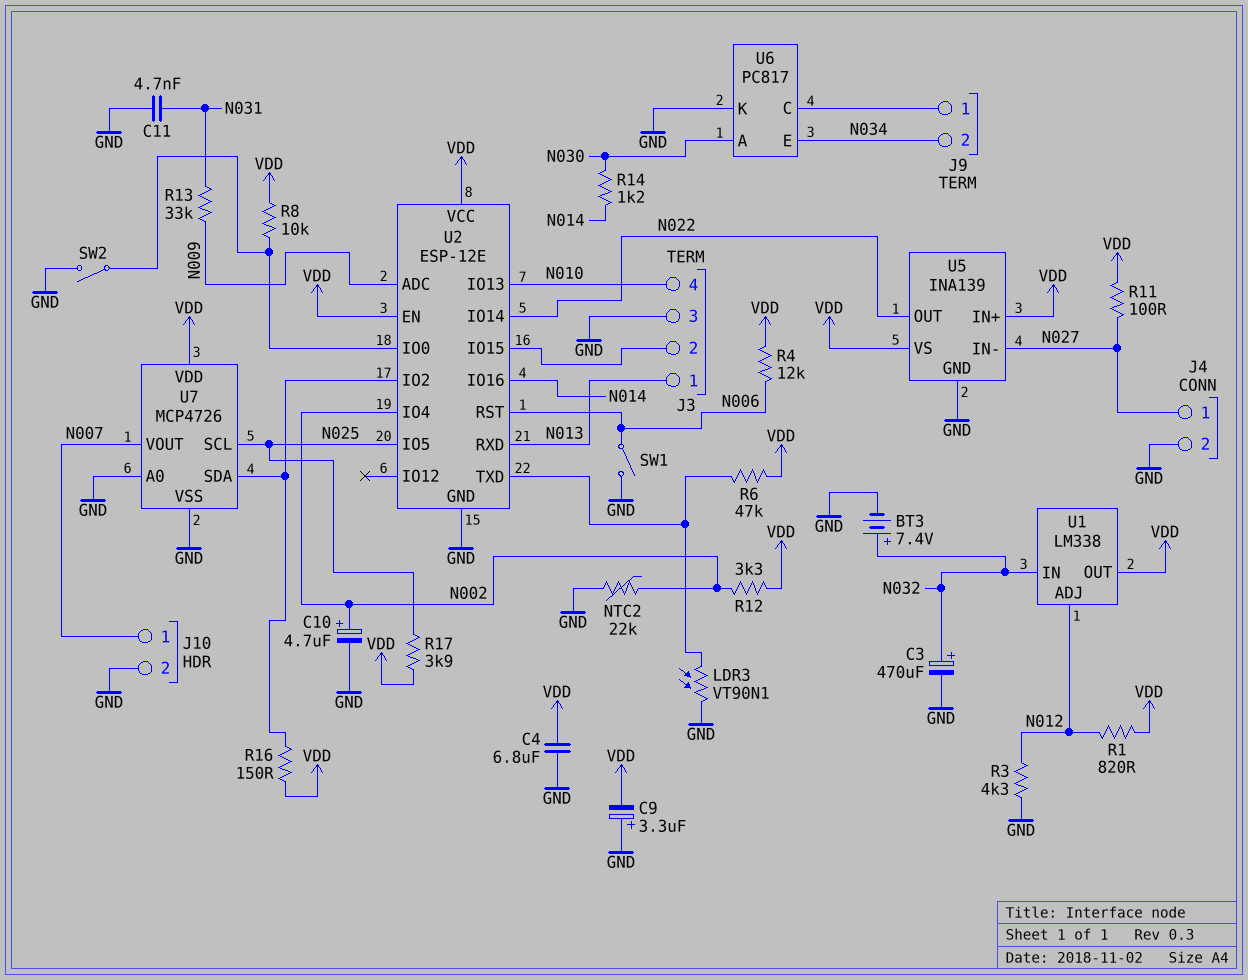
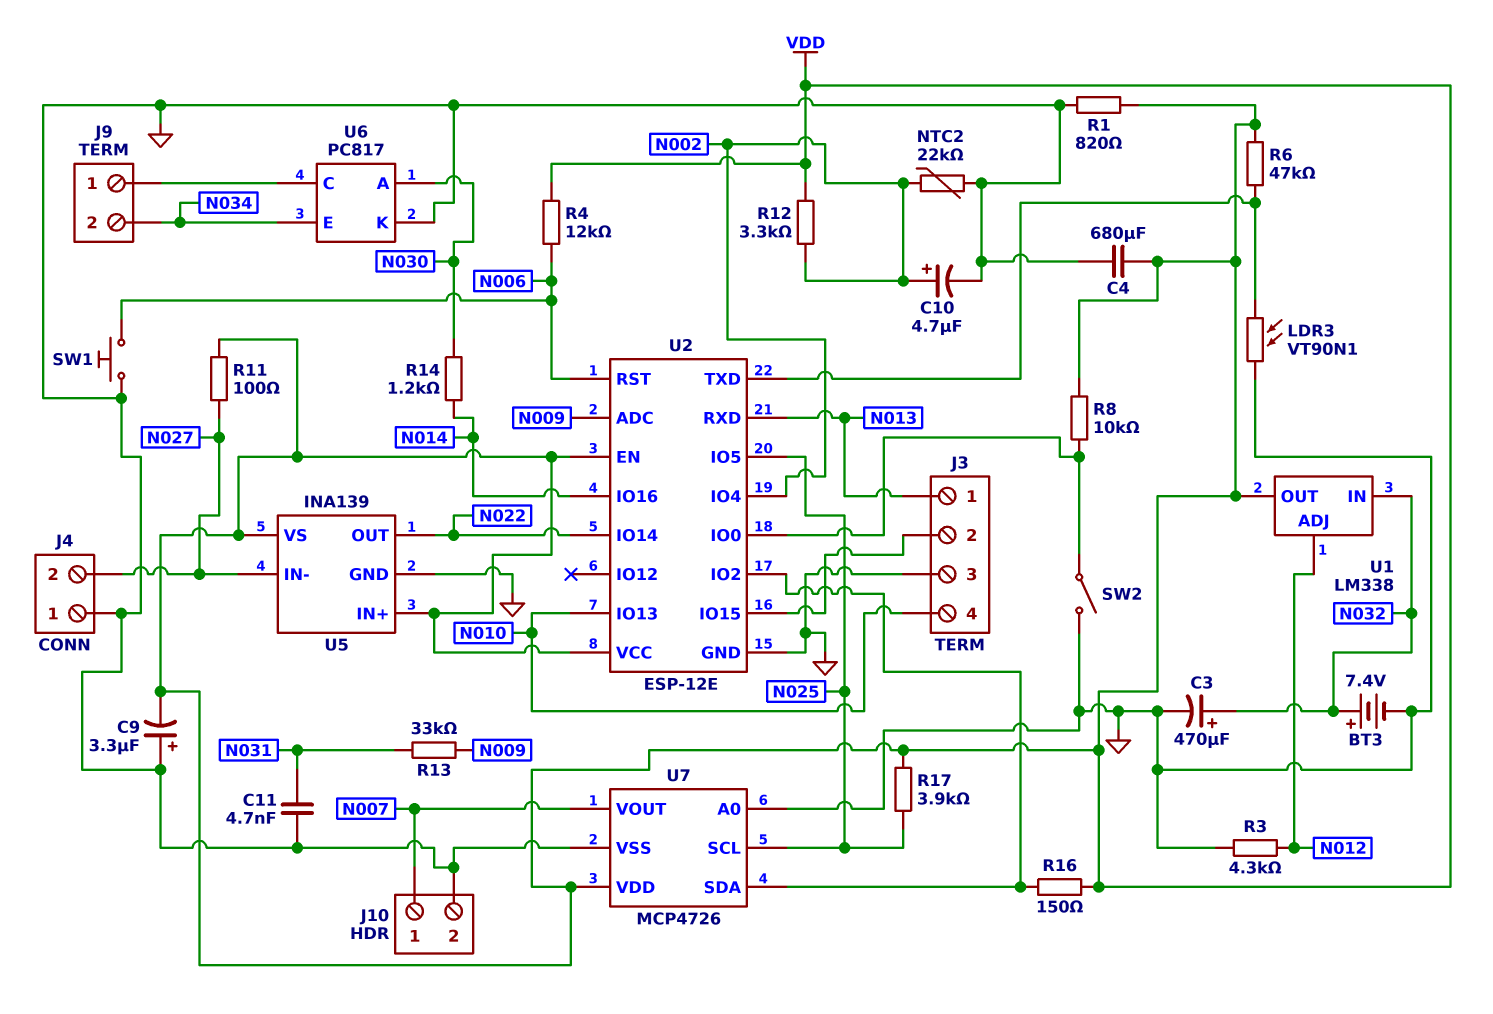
C4: 6.8uF (GND, VDD) -> 680uF (GND, VDD)
J4 pin 1: N027 -> GND
J4 pin 2: GND -> N027
R1: 820 (N012, VDD) -> 820 (GND, VDD)
SW1: switch (GND, N006) -> button (GND, N006)

